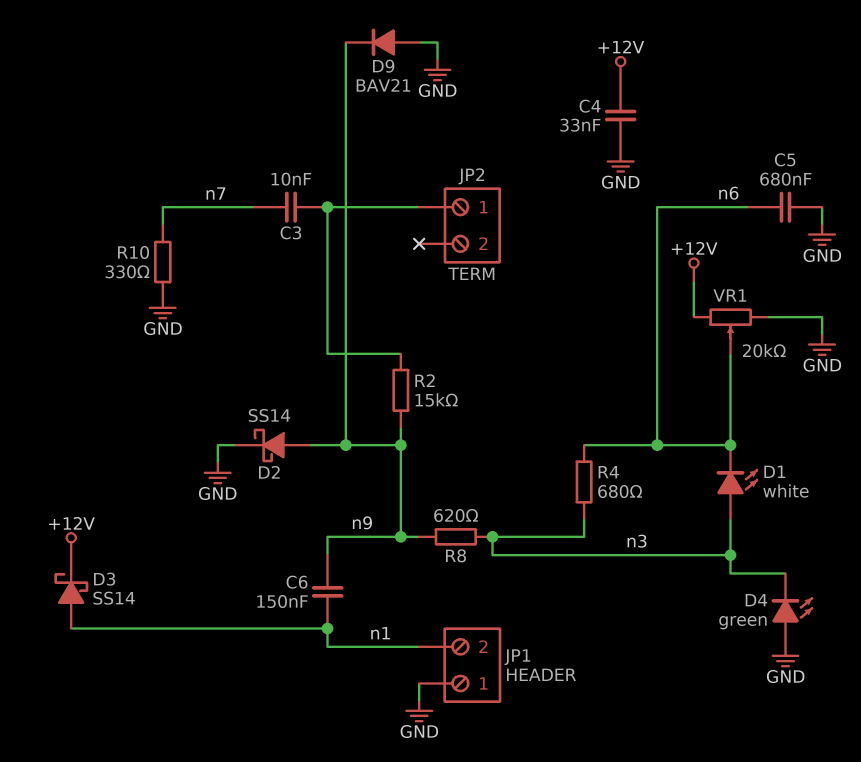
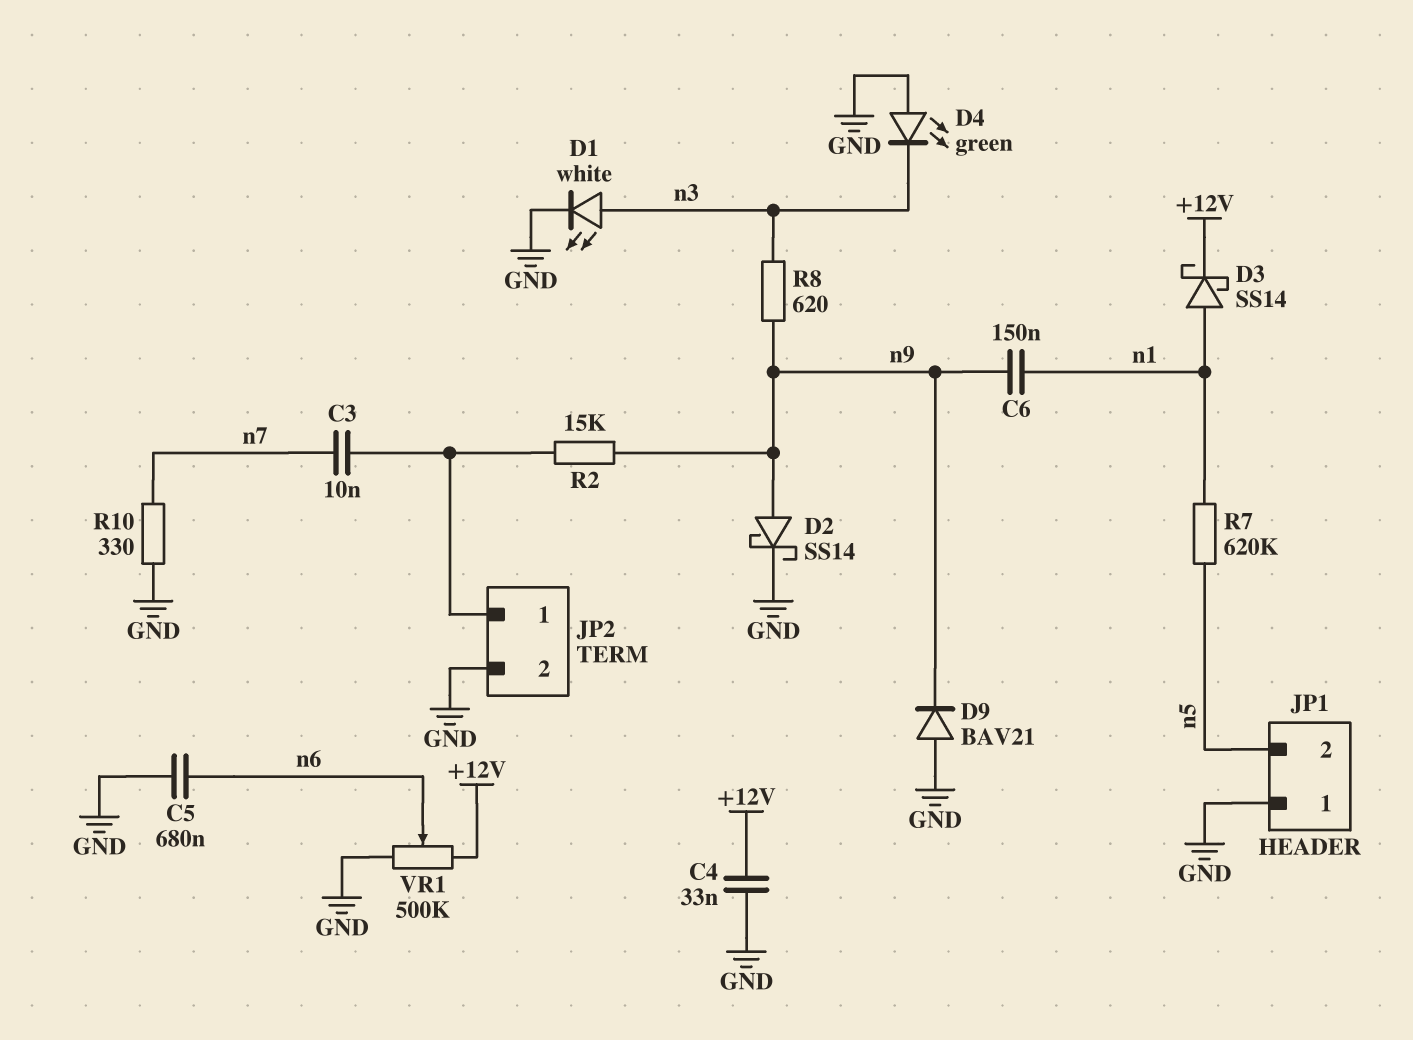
D1: LED white (A n3, K n6) -> LED white (A n3, K GND)
JP1 pin 2: n1 -> n5
JP2 pin 2: none -> GND
R4: 680 (n3, n6) -> none
R7: none -> 620k (n1, n5)
VR1: 20k (+12V, GND, wiper n6) -> 500k (+12V, GND, wiper n6)

